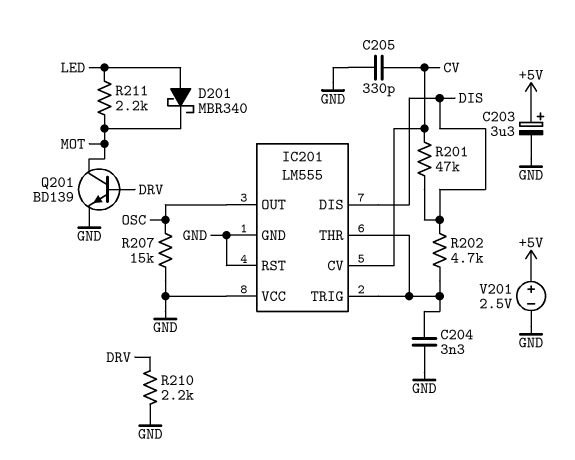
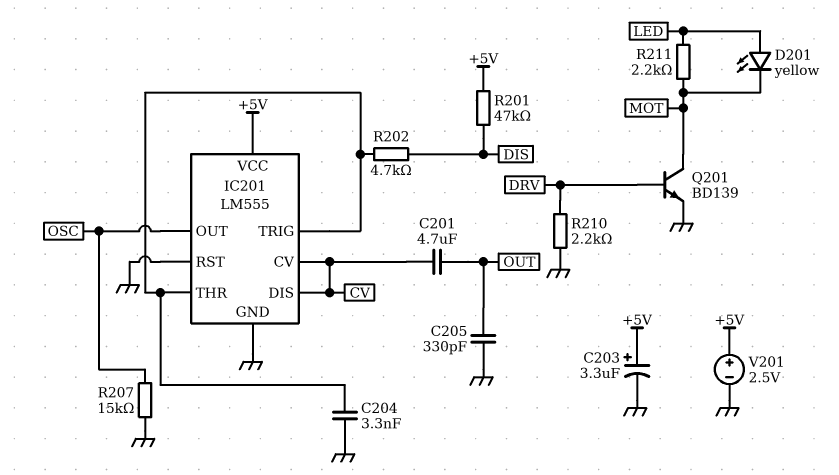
C201: none -> 4.7uF (CV, OUT)
C205: 330pF (CV, GND) -> 330pF (GND, OUT)
D201: schottky MBR340 (A LED, K MOT) -> LED yellow (A LED, K MOT)
IC201 pin DIS: DIS -> CV
IC201 pin VCC: GND -> +5V
R201: 47k (CV, DIS) -> 47k (+5V, DIS)

